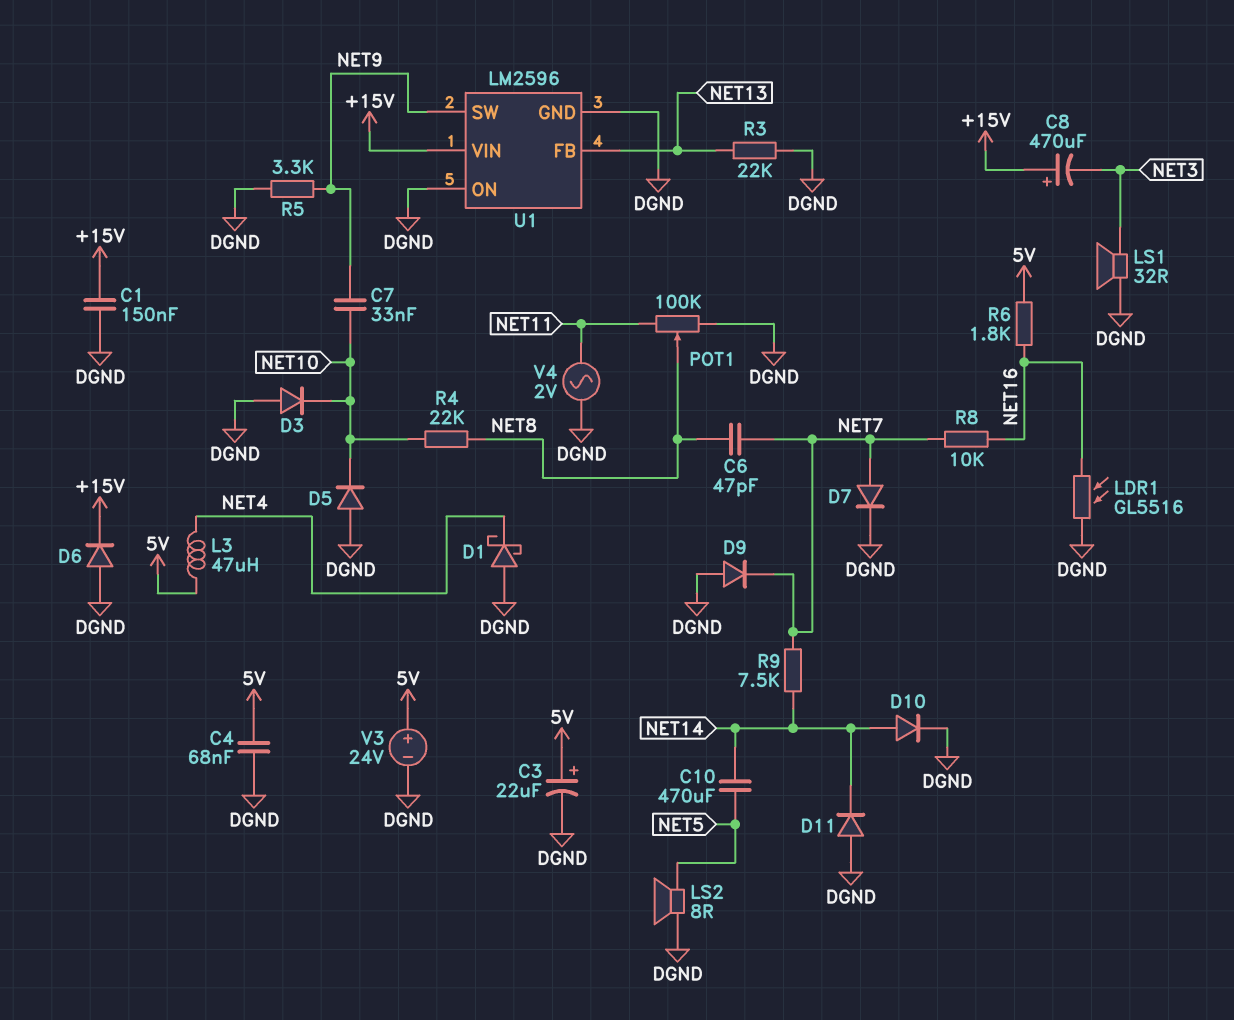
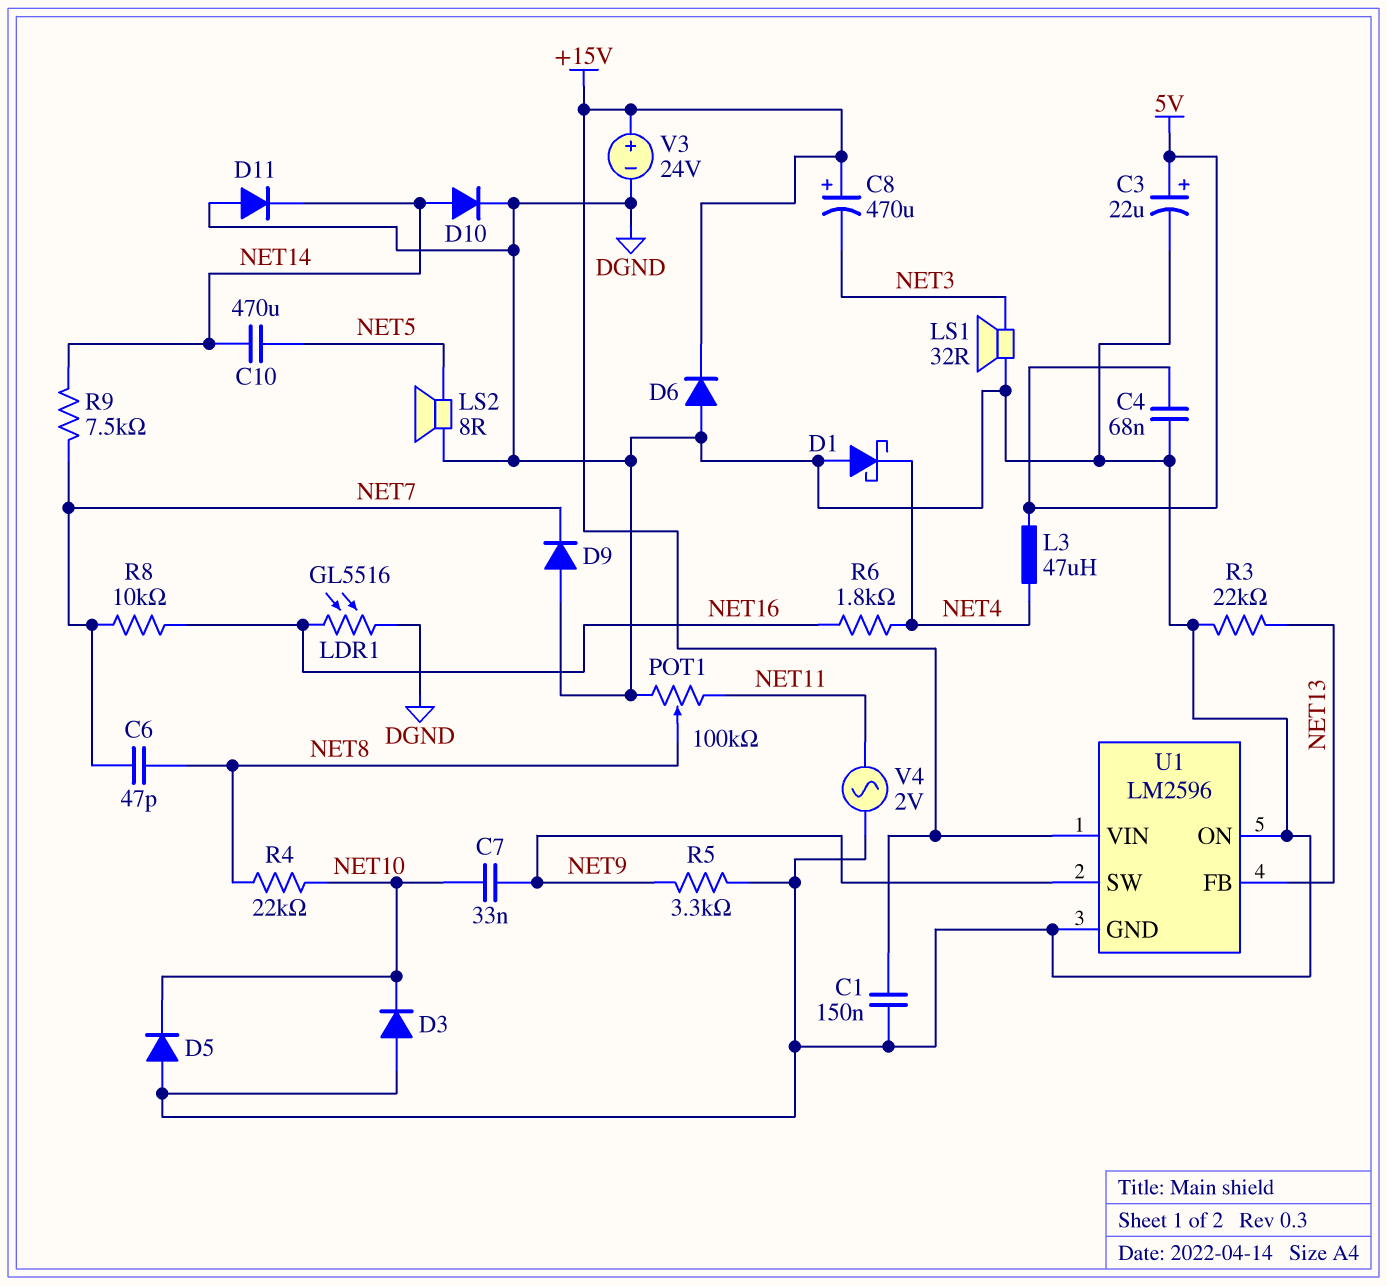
D7: diode (A NET7, K DGND) -> none
R6: 1.8k (5V, NET16) -> 1.8k (NET4, NET16)
V3: 24V (plus 5V, minus DGND) -> 24V (plus +15V, minus DGND)

